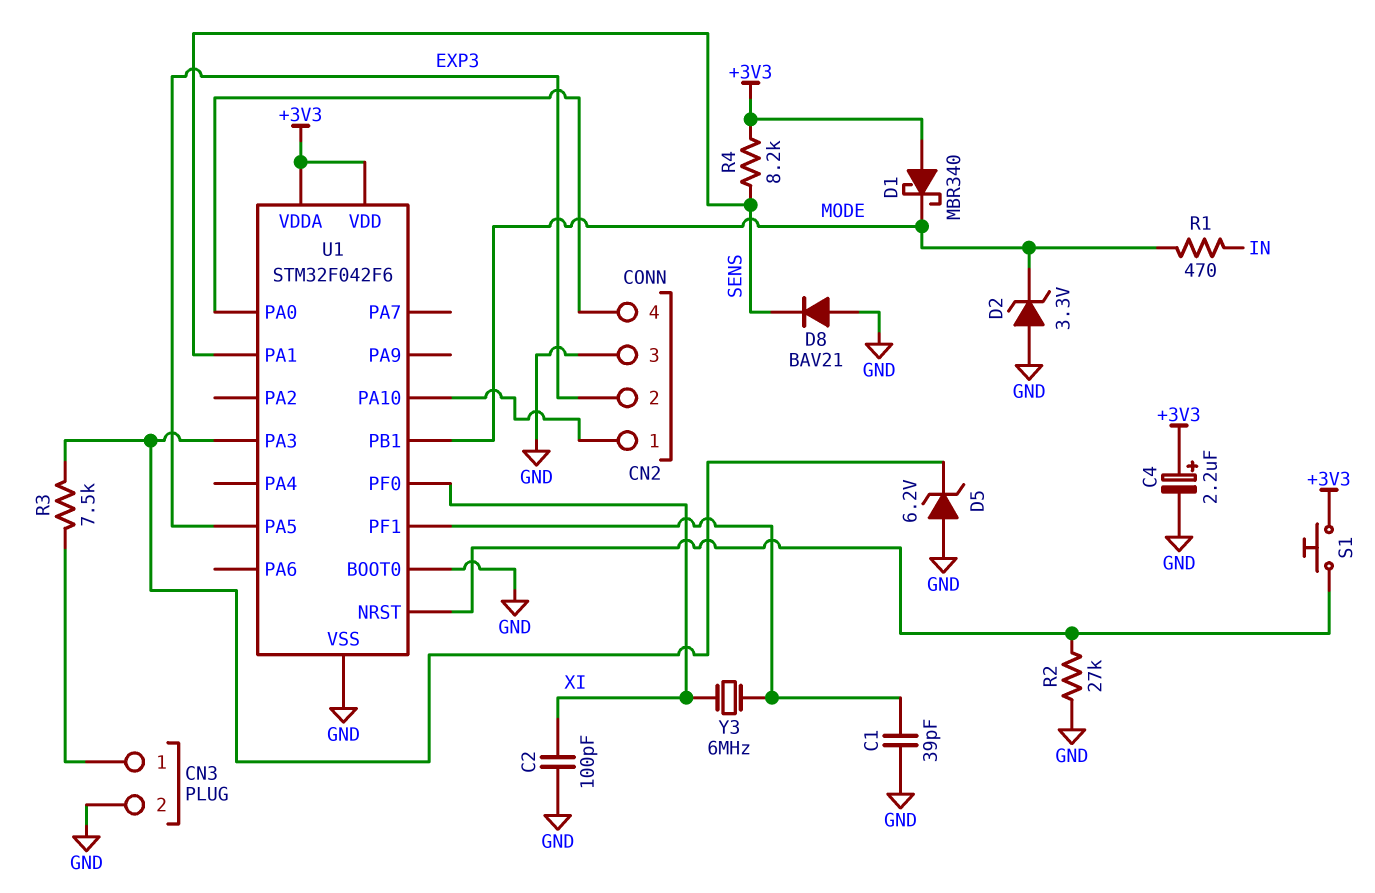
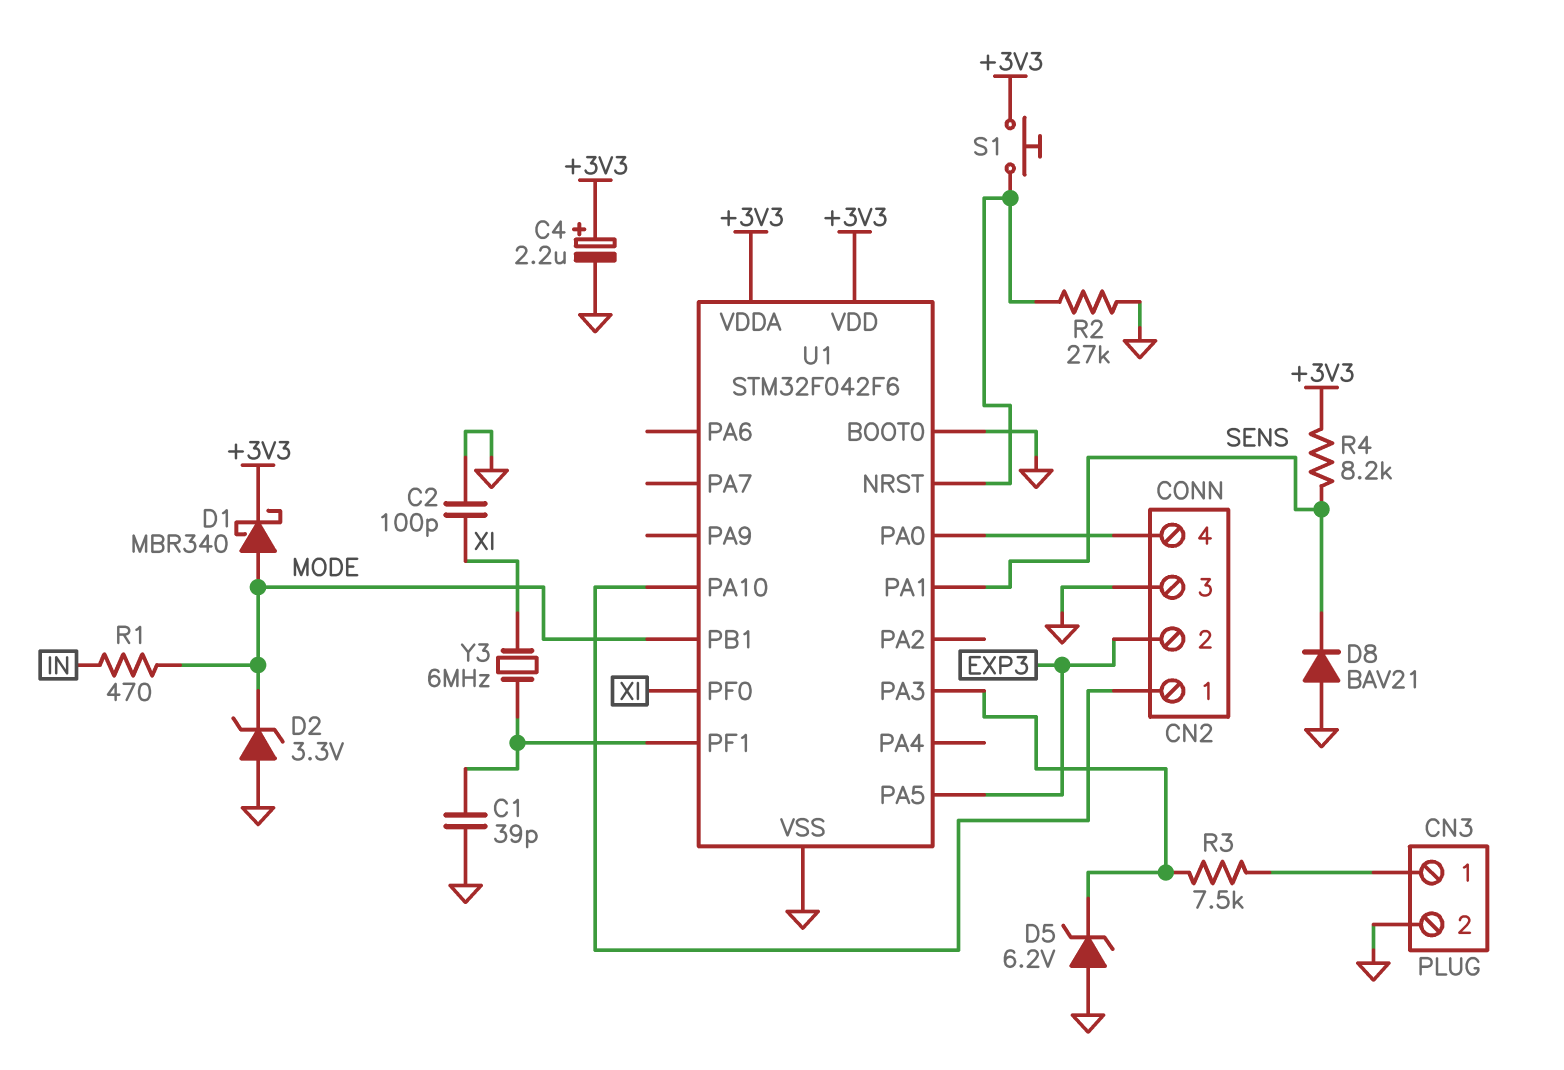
D1: schottky MBR340 (A +3V3, K MODE) -> schottky MBR340 (A MODE, K +3V3)

